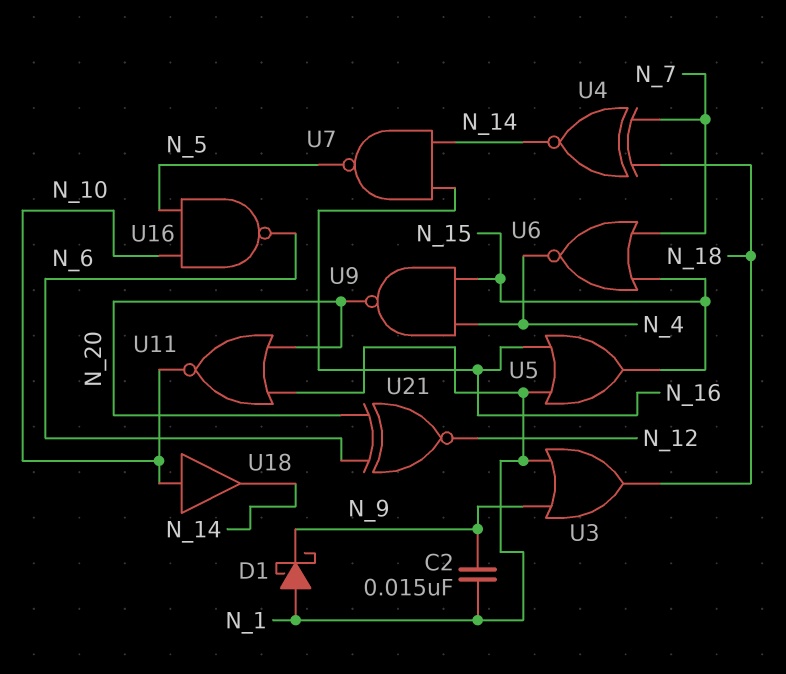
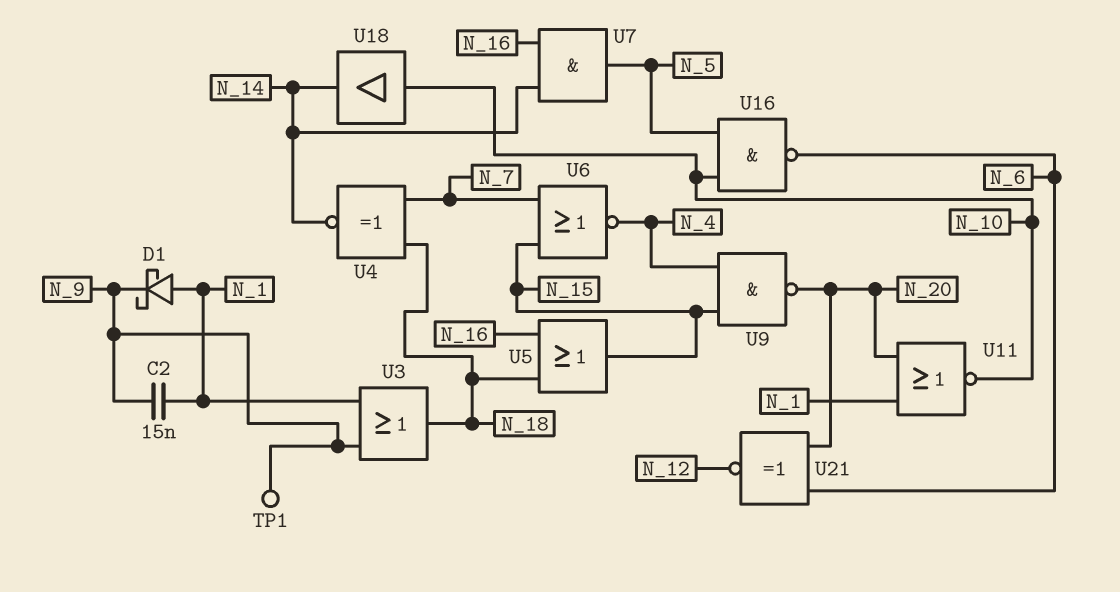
TP1: none -> test point (N_9)
U5: OR (in N_1, in N_16, out N_15) -> OR (in N_16, in N_18, out N_15)
U7: NAND (in N_14, in N_16, out N_5) -> AND (in N_14, in N_16, out N_5)

